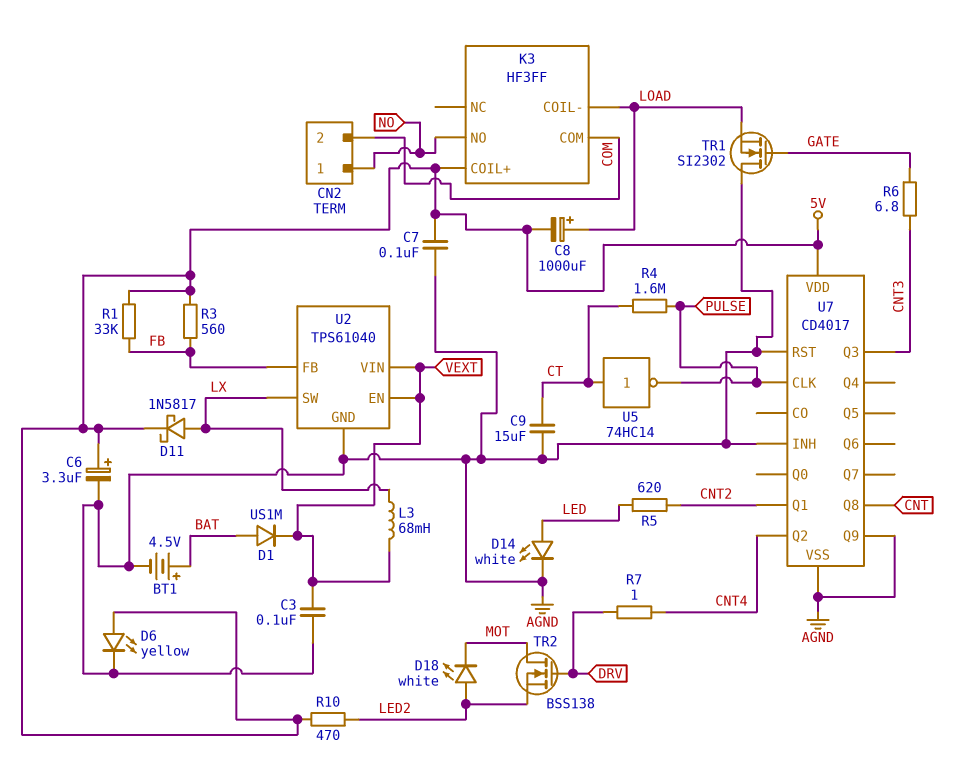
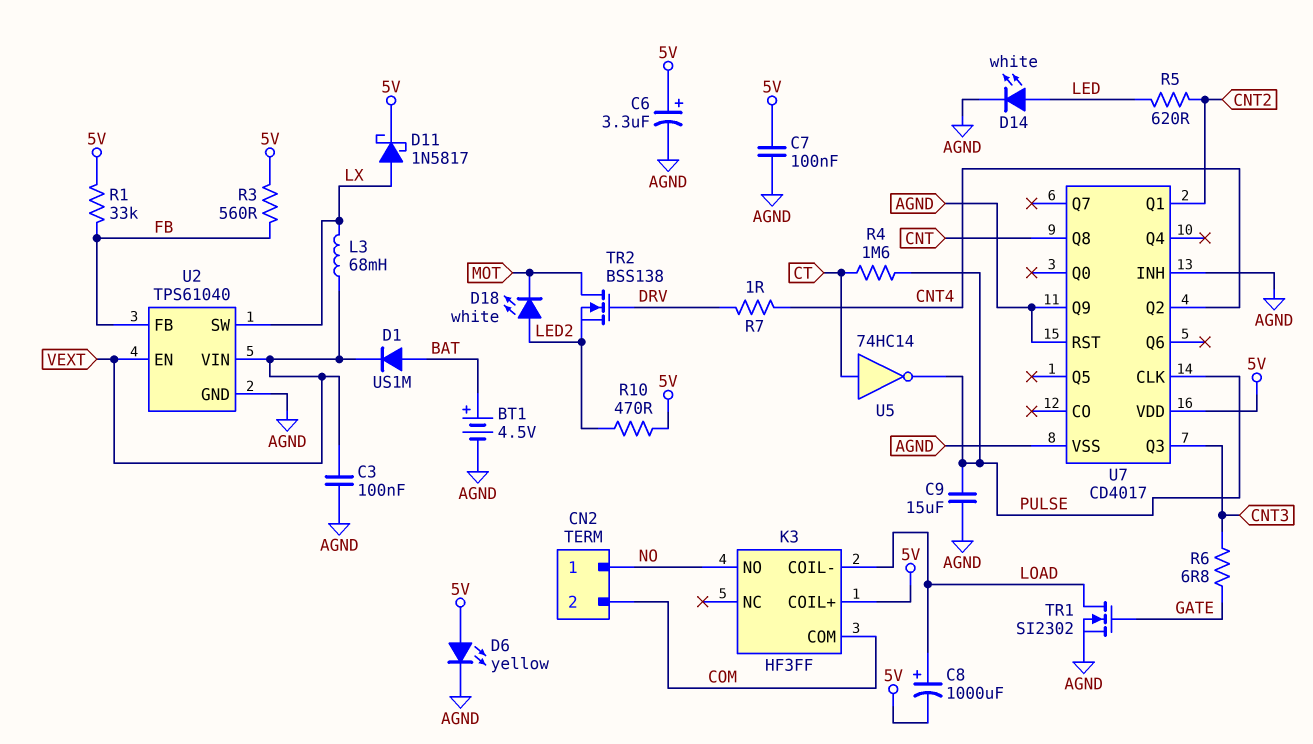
C9: 15uF (AGND, CT) -> 15uF (AGND, PULSE)
TR1: NMOS SI2302 (G GATE, D AGND, S LOAD) -> NMOS SI2302 (G GATE, D LOAD, S AGND)

